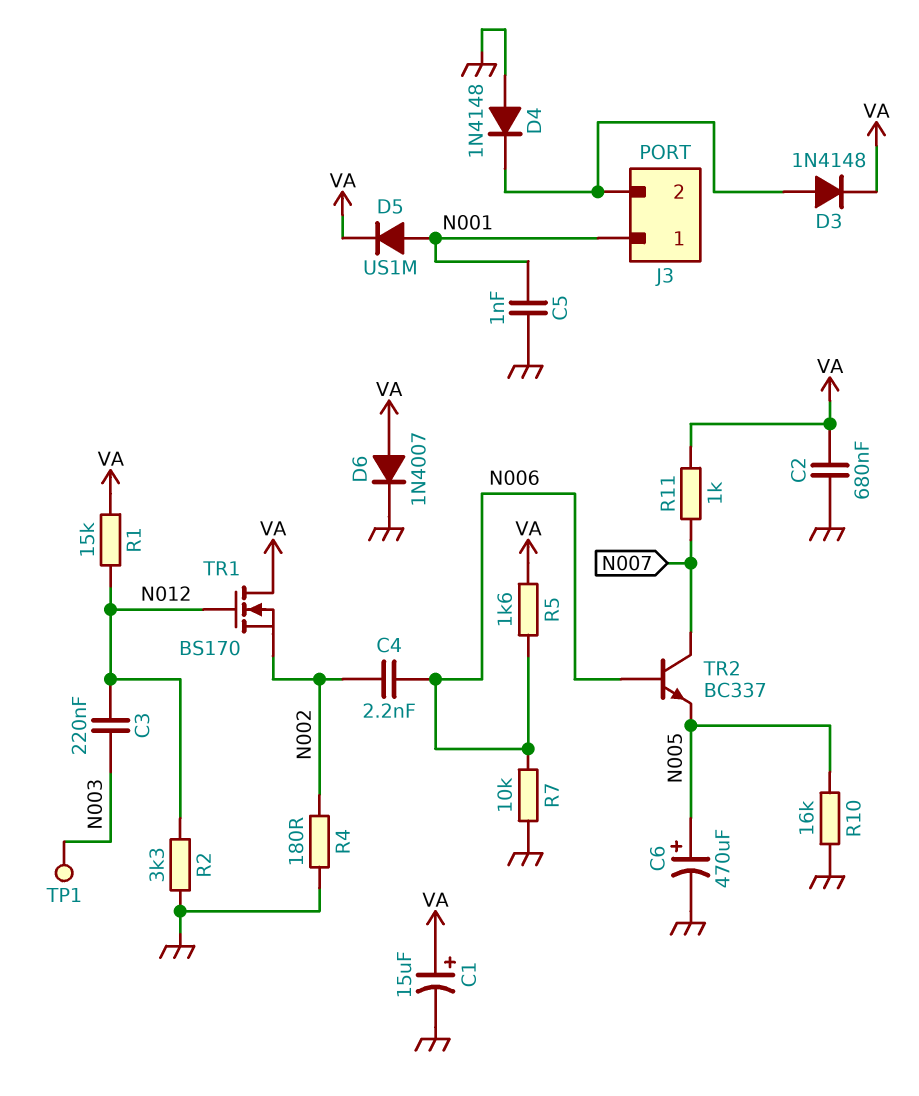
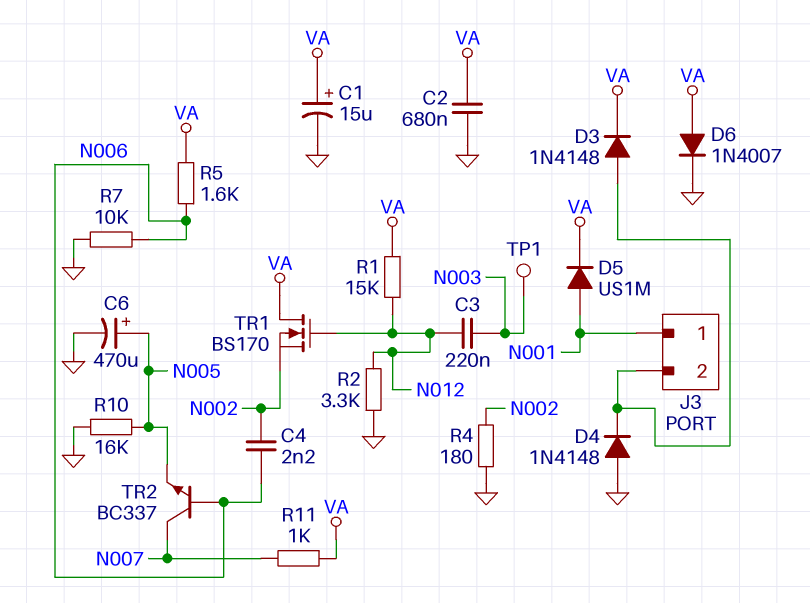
C5: 1nF (GND, N001) -> none

